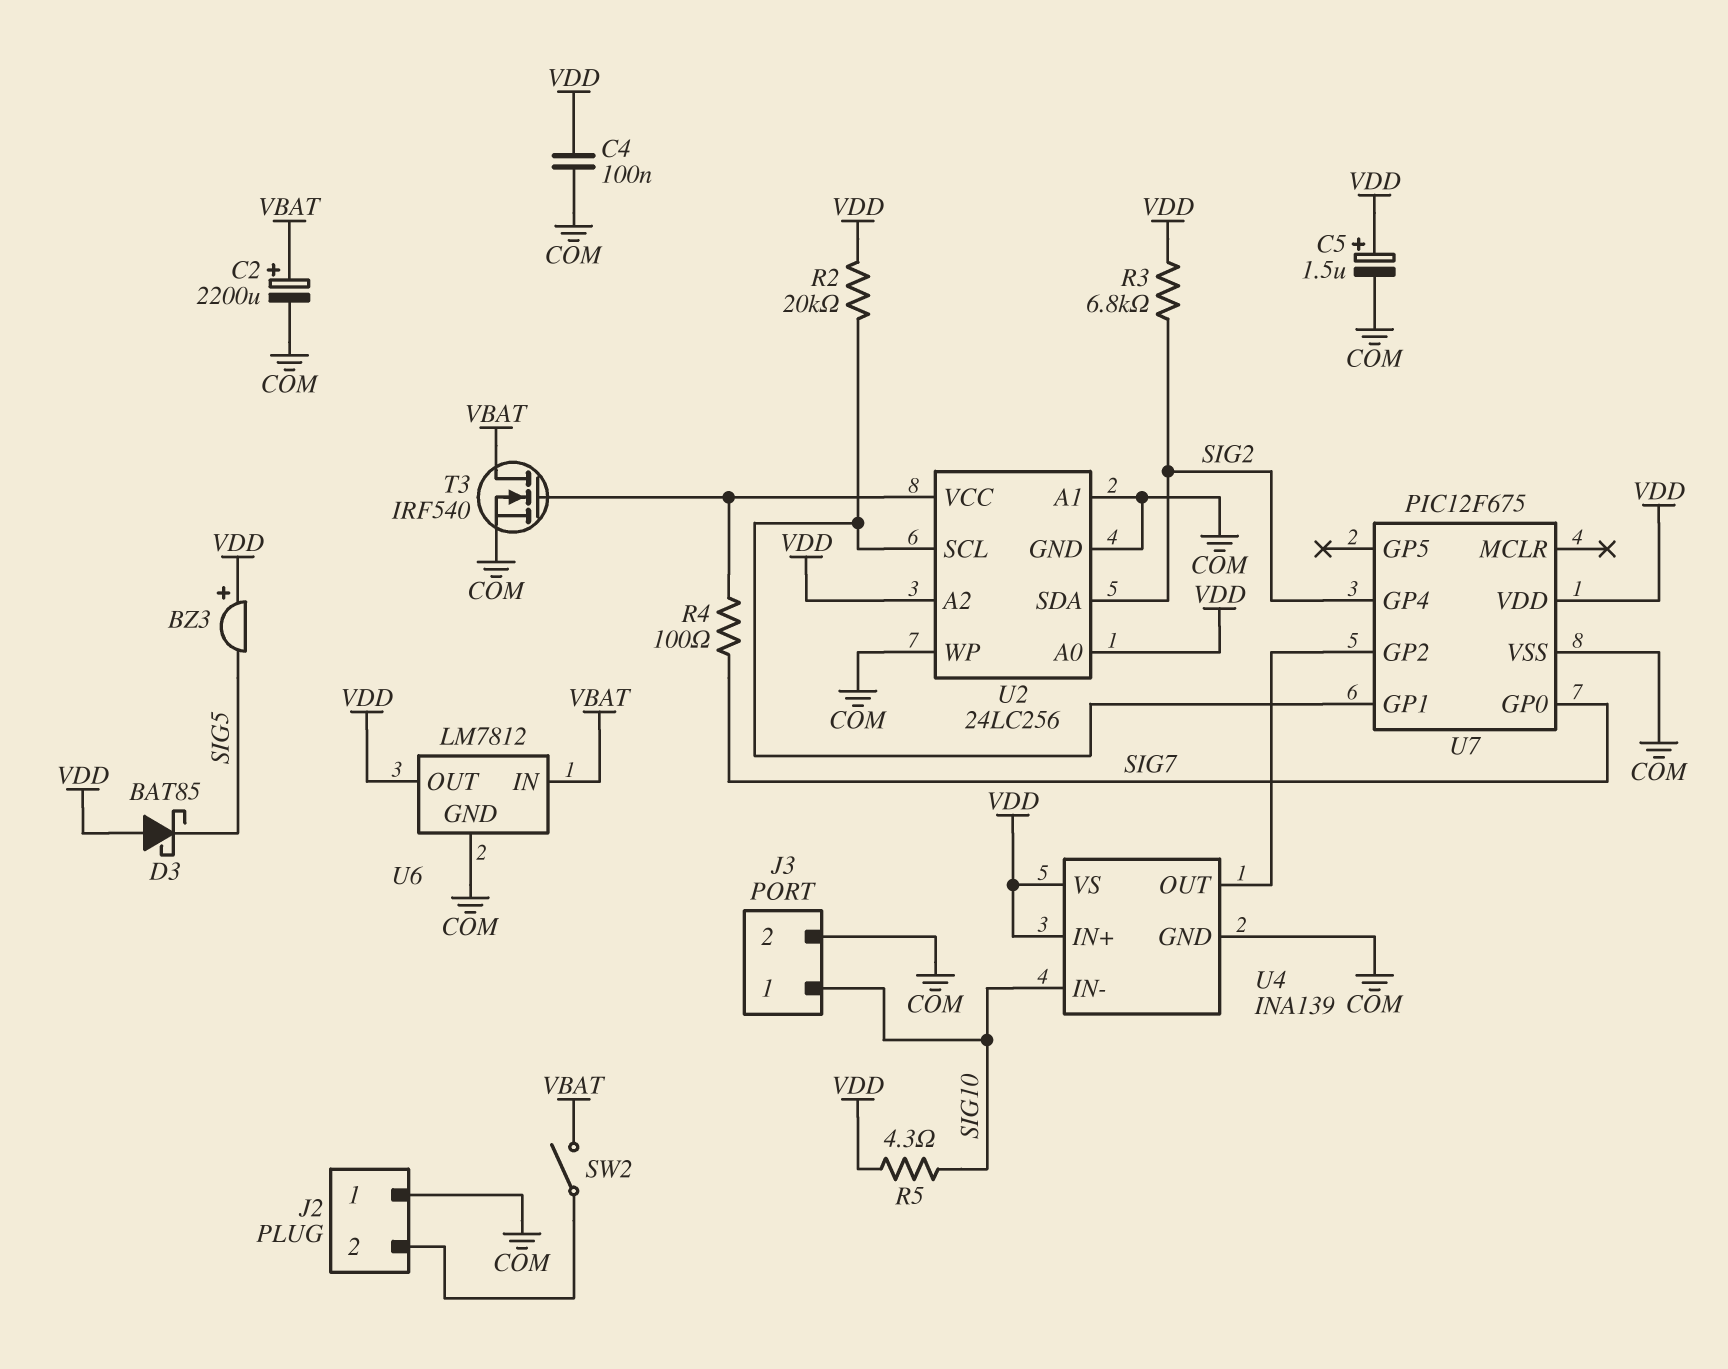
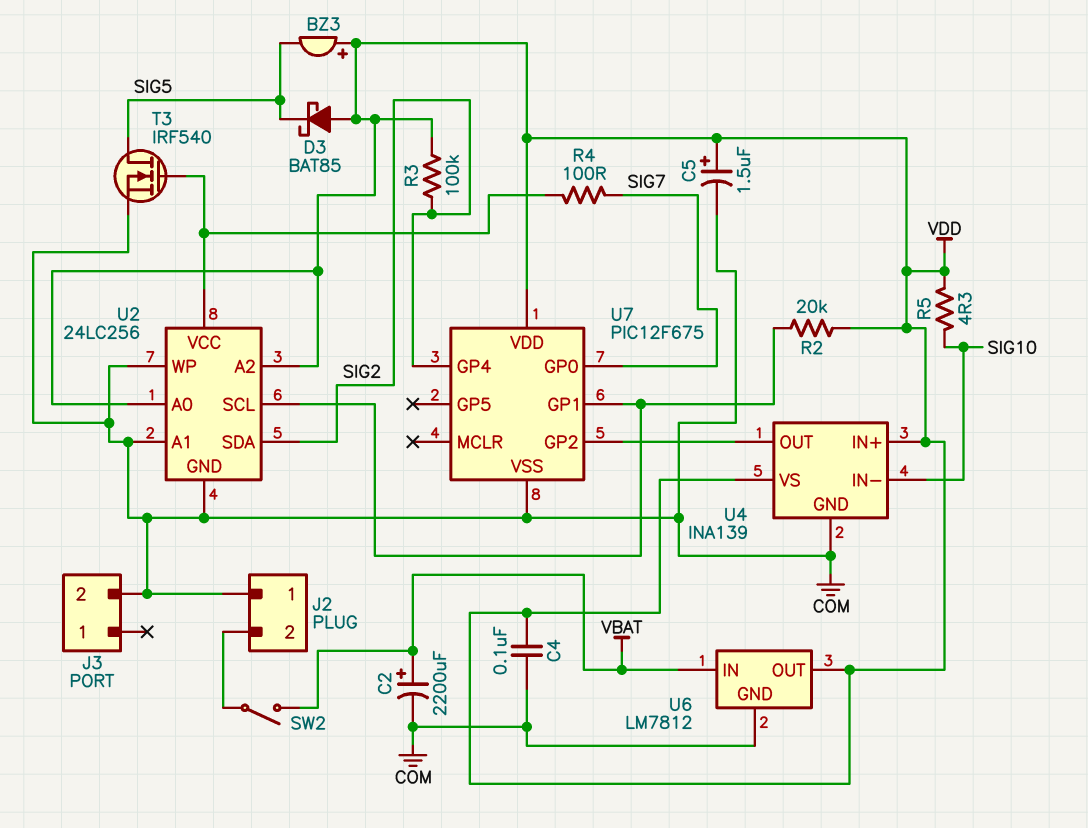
J3 pin 1: SIG10 -> none
R3: 6.8k (SIG2, VDD) -> 100k (SIG2, VDD)
T3: NMOS IRF540 (G U2/VCC, D VBAT, S COM) -> NMOS IRF540 (G U2/VCC, D SIG5, S COM)

